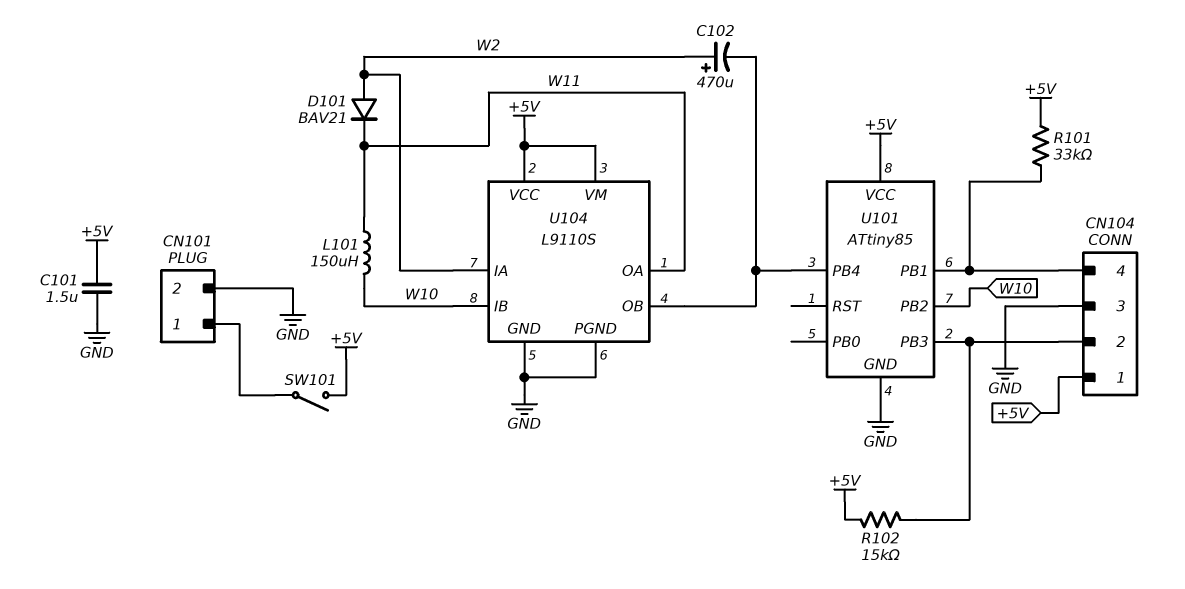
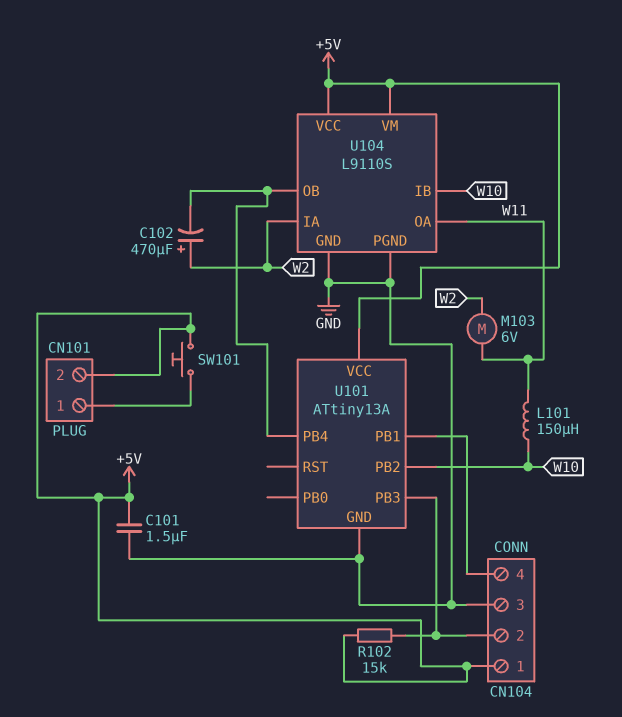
CN101 pin 2: GND -> +5V
D101: diode BAV21 (A W2, K W11) -> none
M103: none -> motor 6V (W2, W11)
R101: 33k (+5V, CN104/4) -> none
SW101: switch (+5V, CN101/1) -> button (+5V, CN101/1)
U101: ATtiny85 -> ATtiny13A

